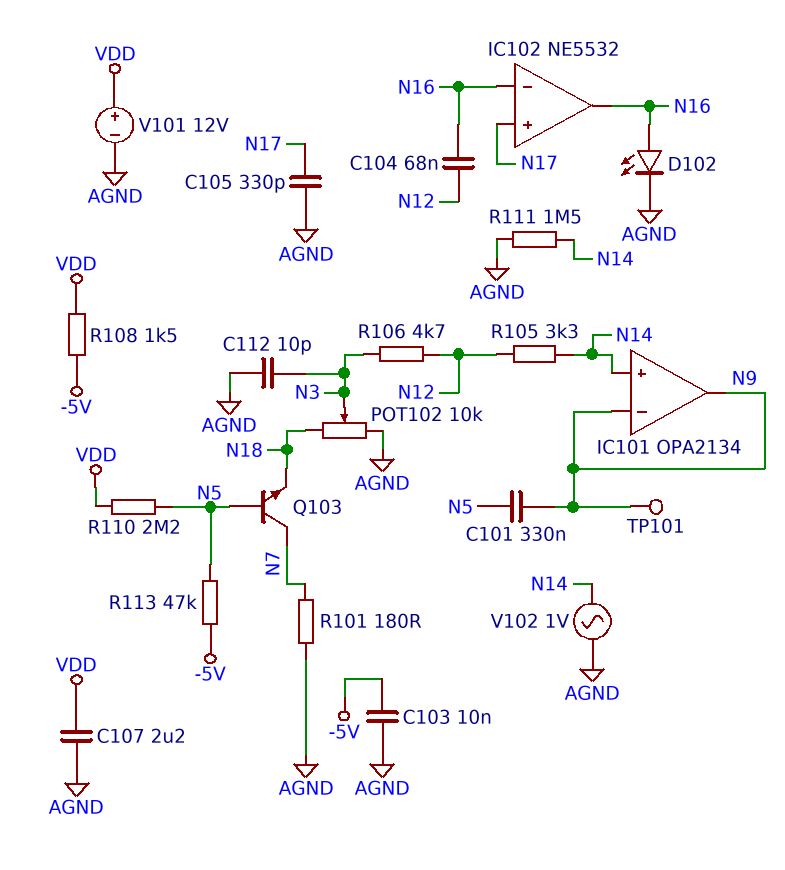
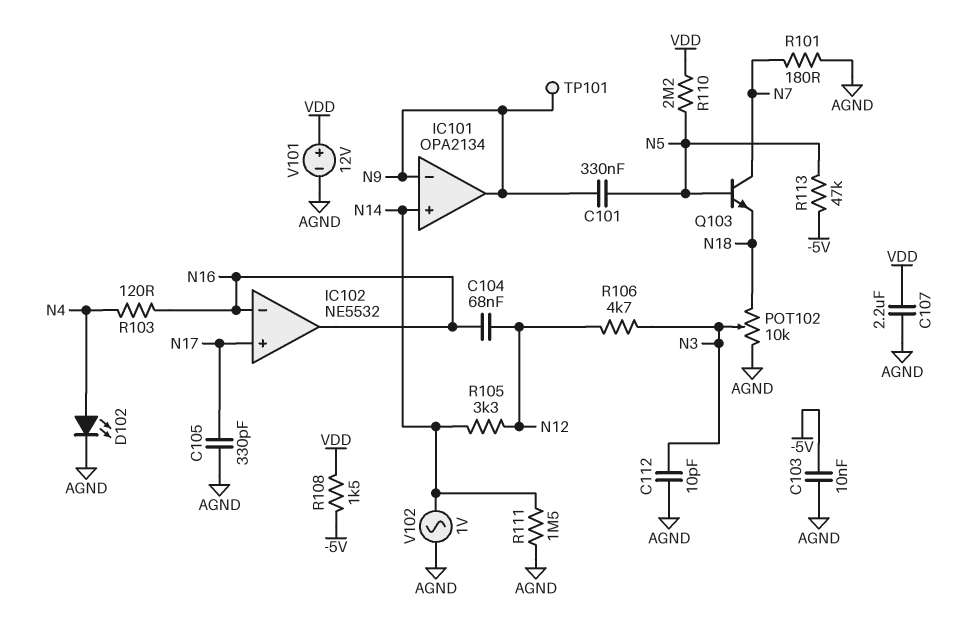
D102: LED (A N16, K AGND) -> LED (A N4, K AGND)
R103: none -> 120 (N4, N16)

